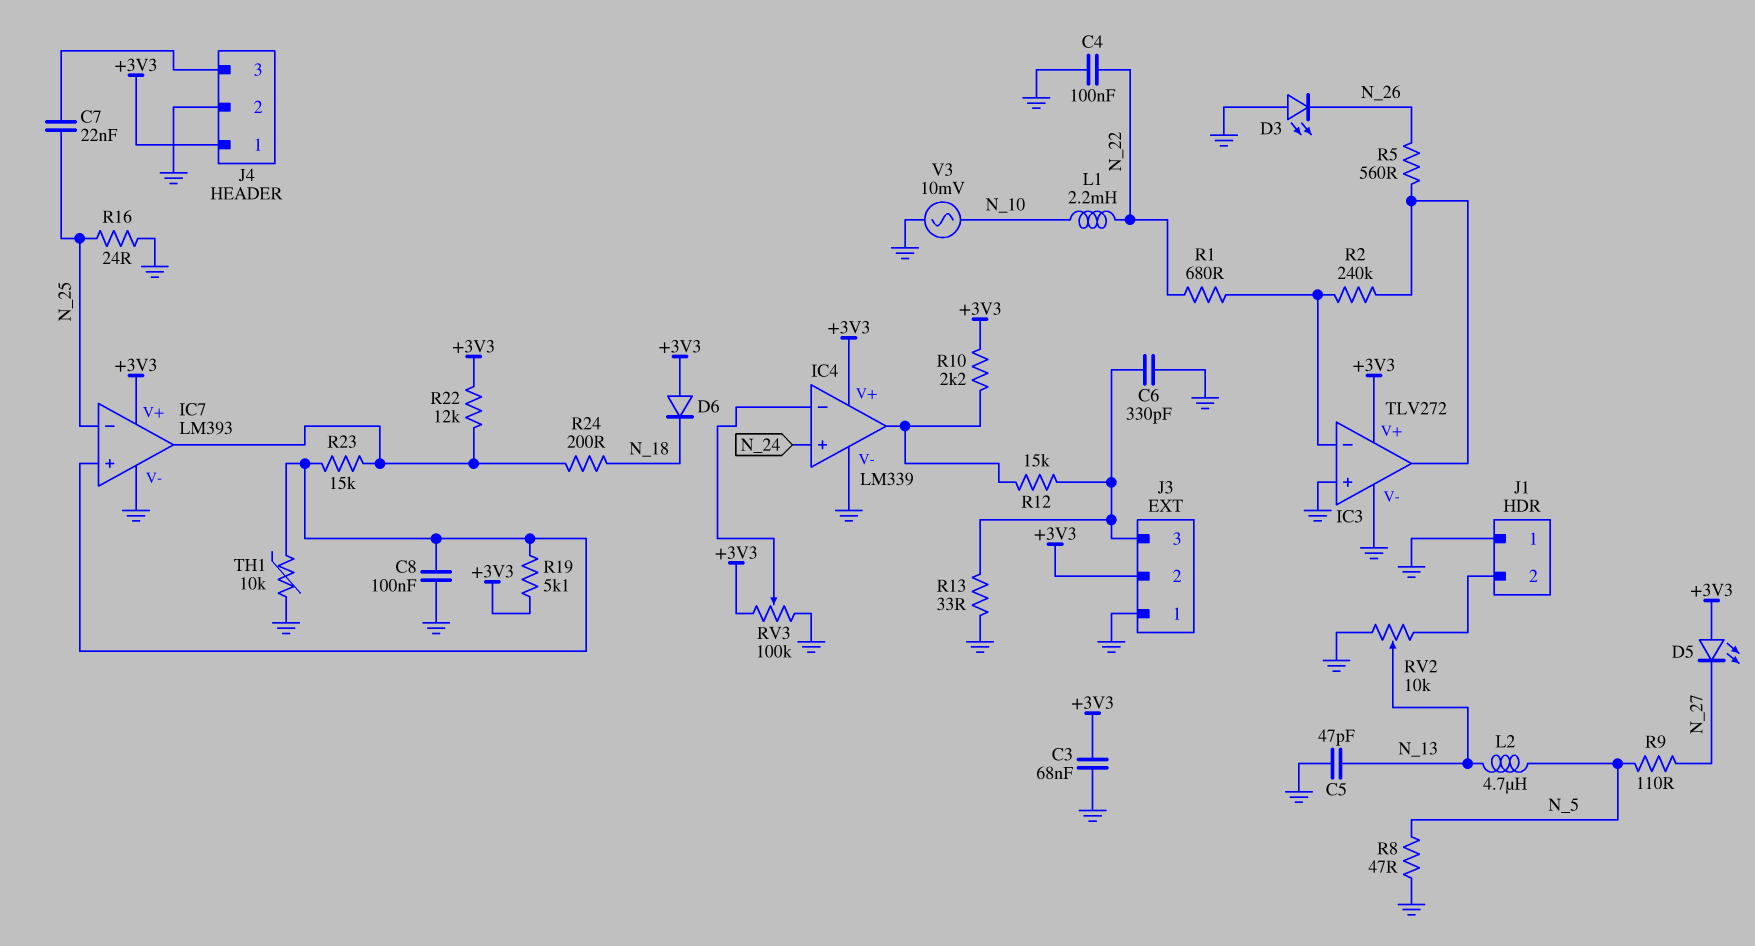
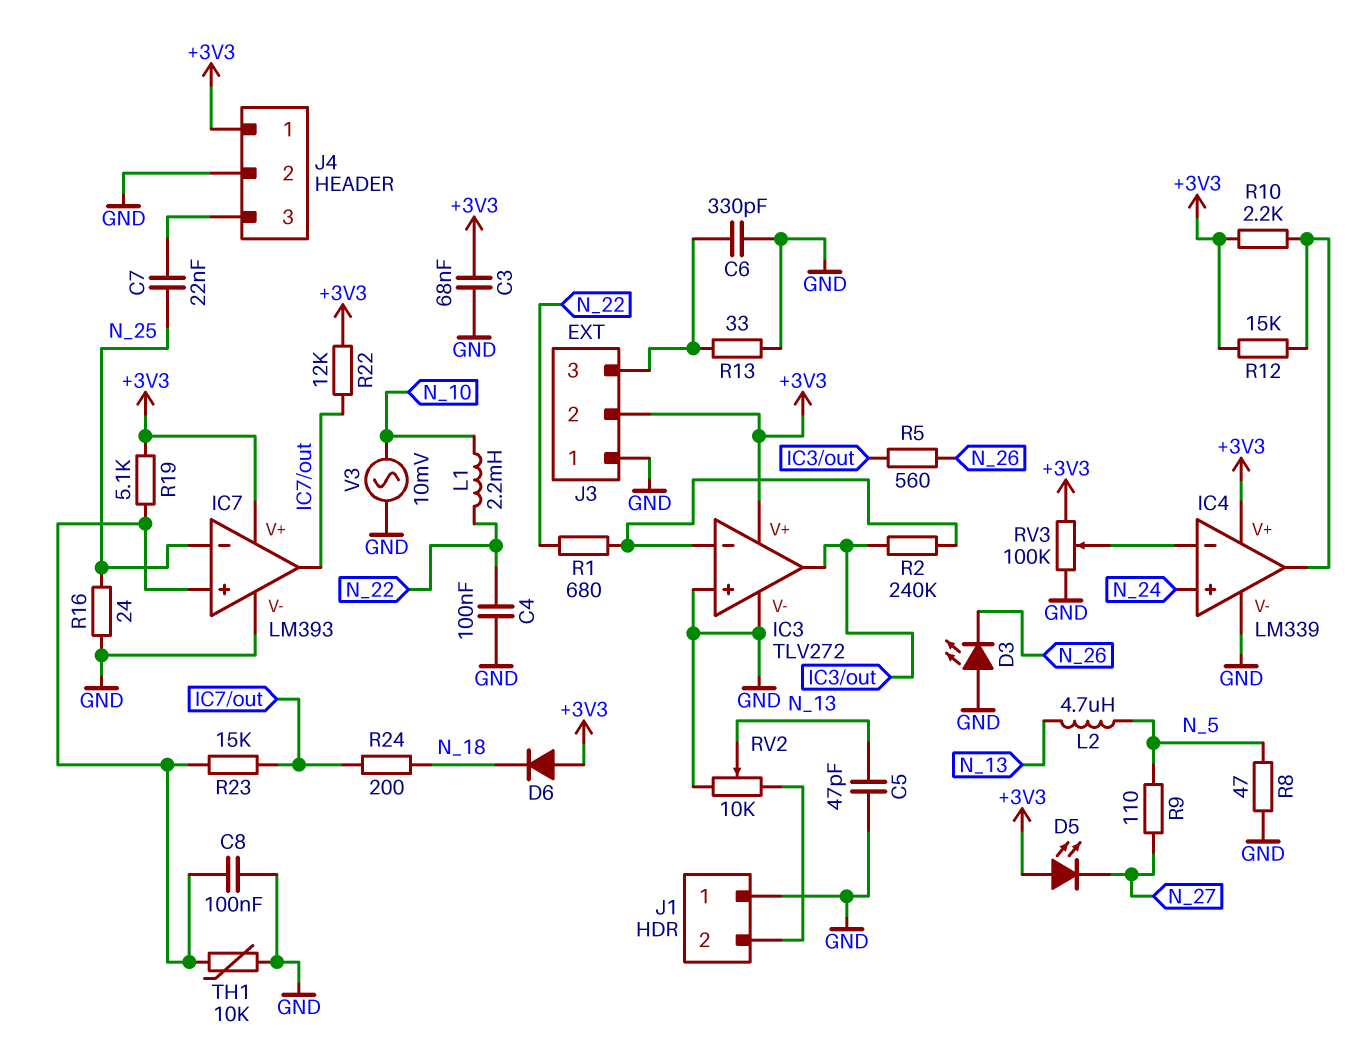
R12: 15k (IC4/out, J3/3) -> 15k (+3V3, IC4/out)

